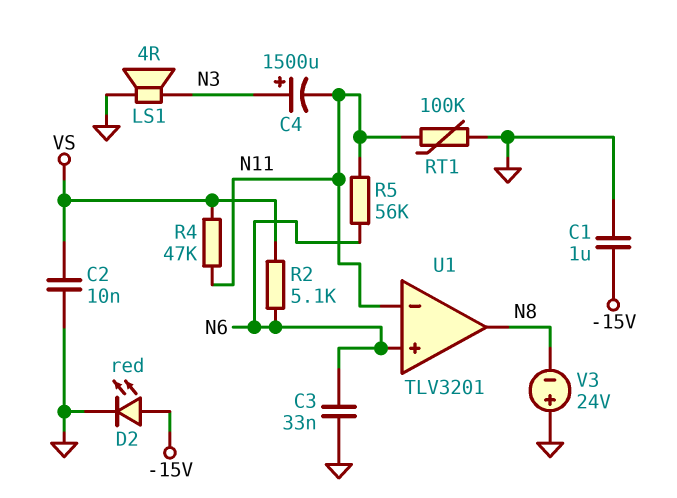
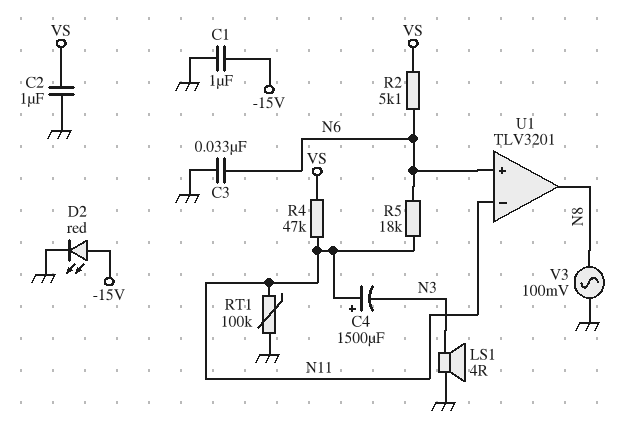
C2: 10nF (GND, VS) -> 1uF (GND, VS)
C4: 1500uF (plus N3, minus N11) -> 1500uF (plus N11, minus N3)
R5: 56k (N6, N11) -> 18k (N6, N11)
V3: 24V (plus GND, minus N8) -> AC 100mV (GND, N8)

